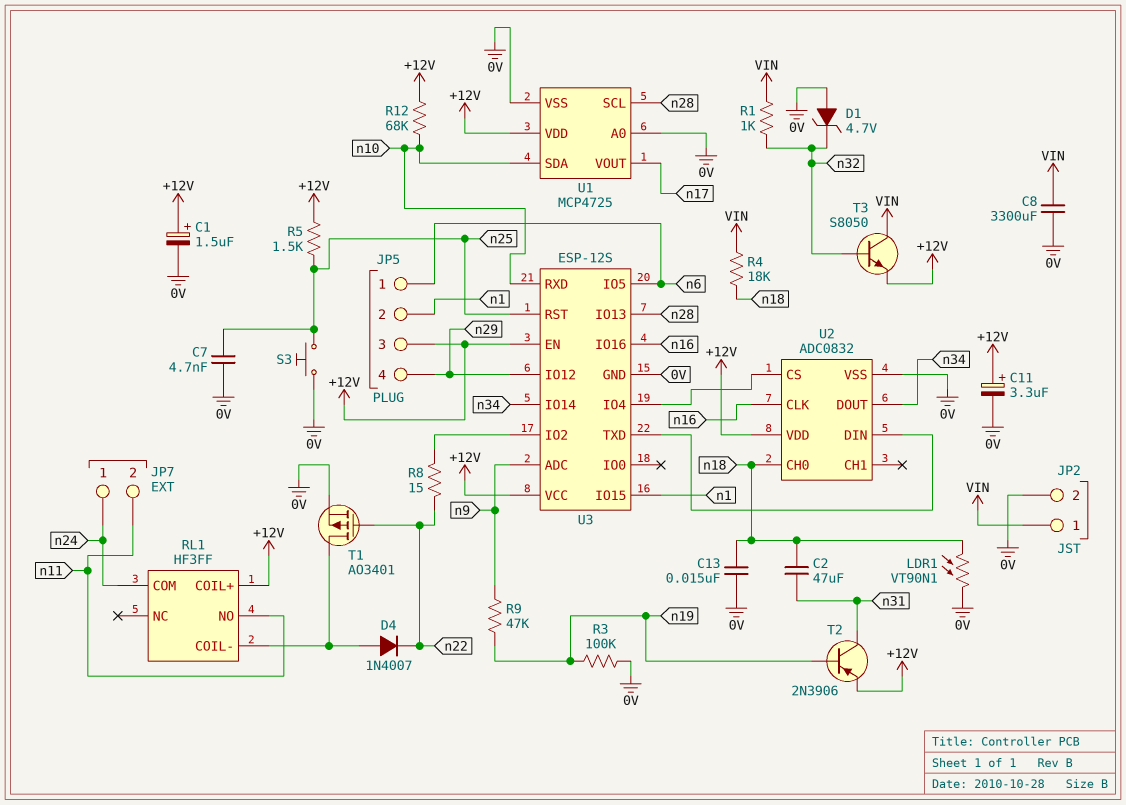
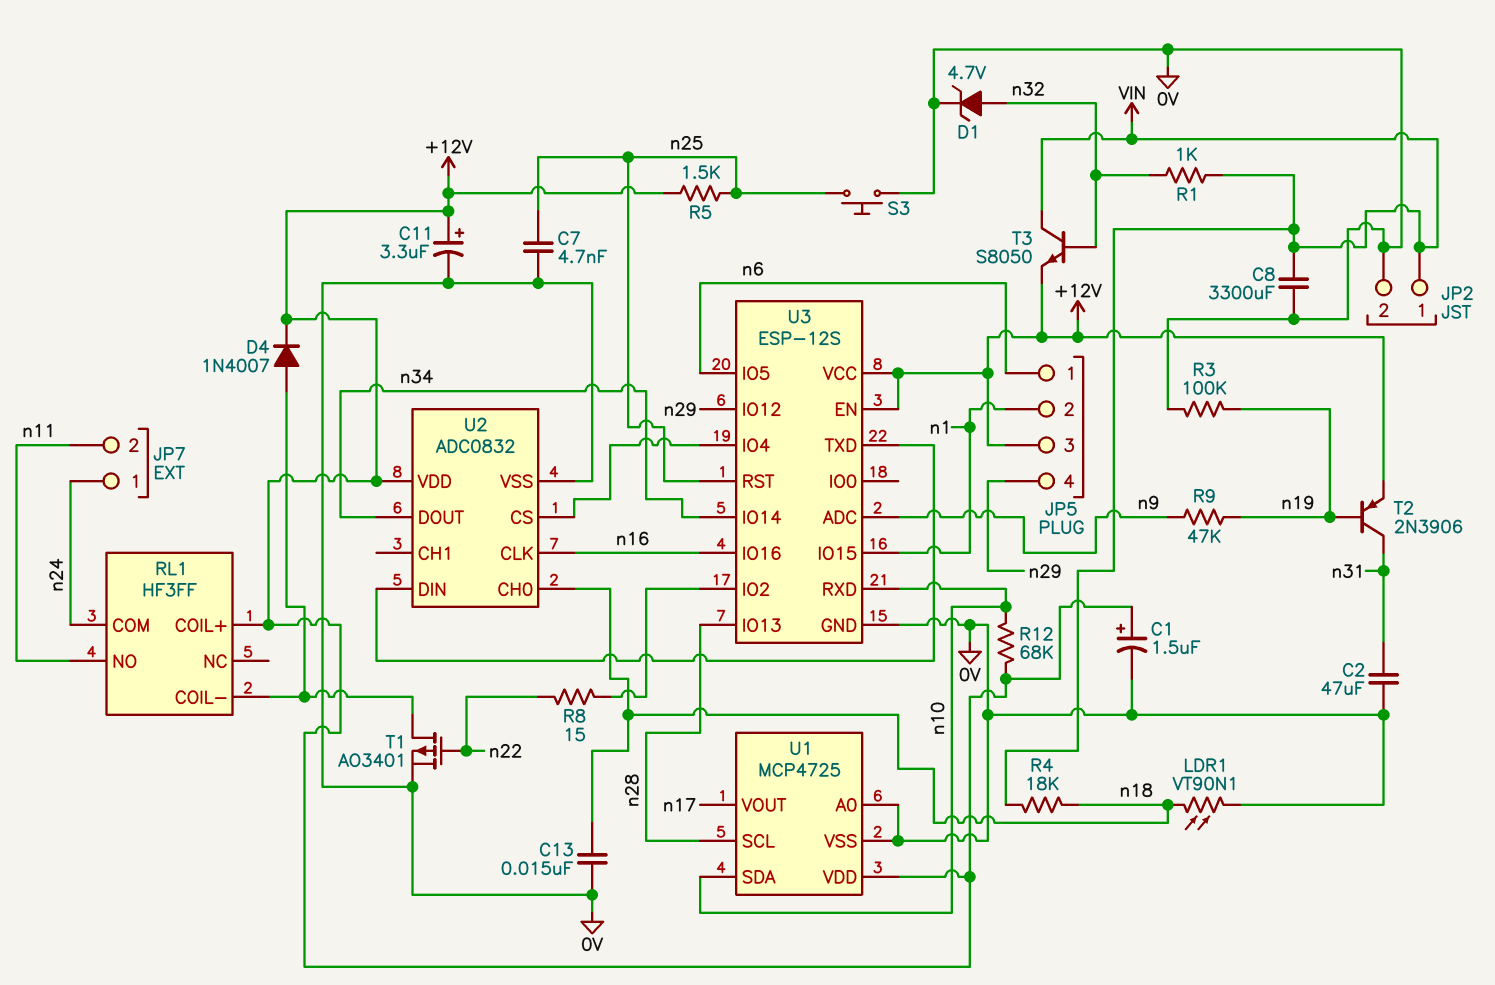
C2: 47uF (n18, n31) -> 47uF (0V, n31)
D1: zener 4.7V (A 0V, K n32) -> zener 4.7V (A n32, K 0V)
D4: diode 1N4007 (A RL1/COIL-, K n22) -> diode 1N4007 (A RL1/COIL-, K +12V)

